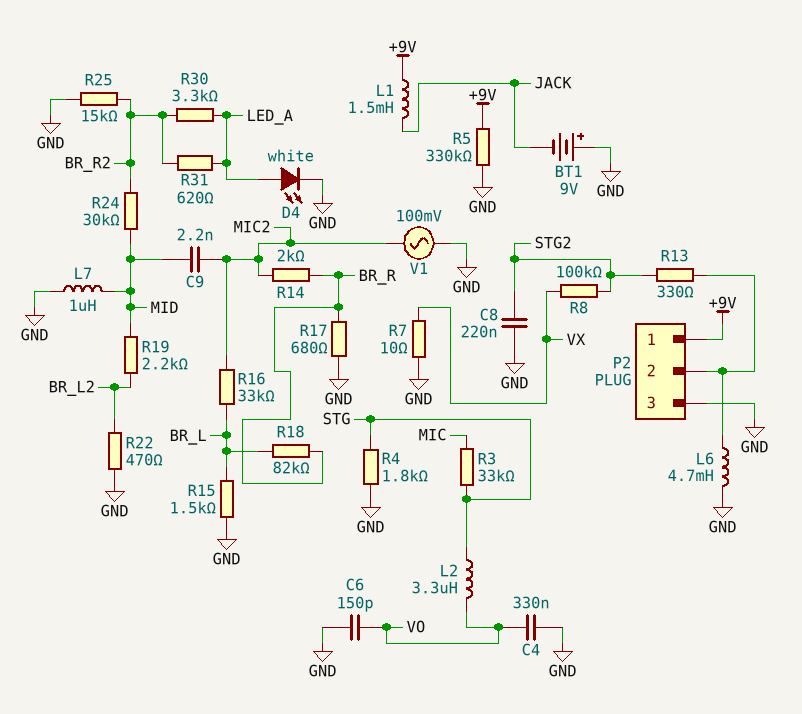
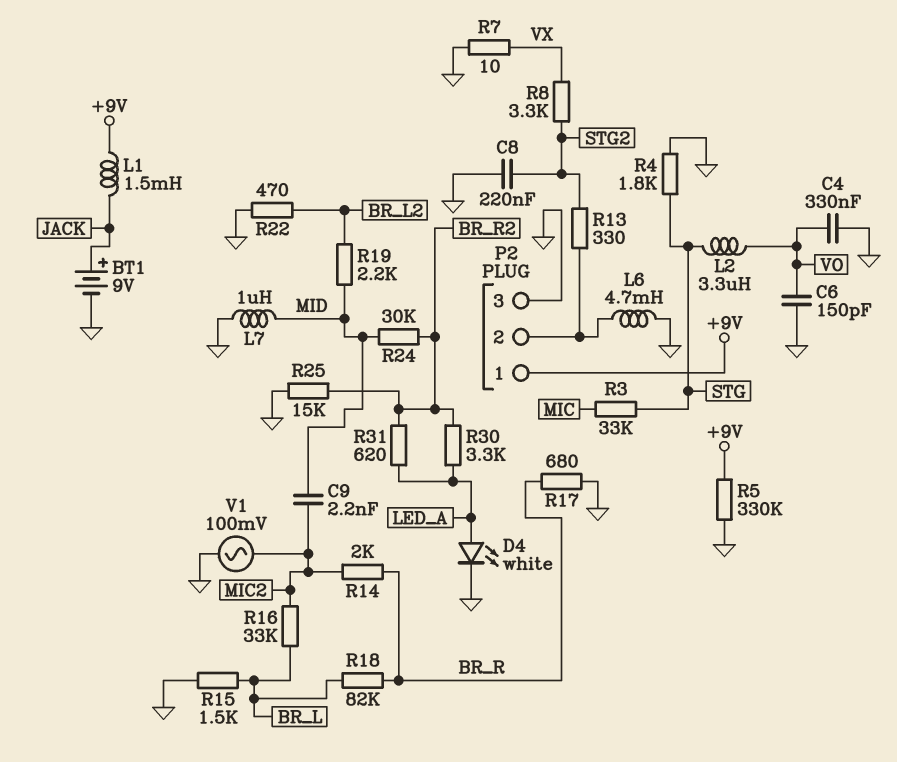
BT1: 9V (plus GND, minus JACK) -> 9V (plus JACK, minus GND)
R8: 100k (STG2, VX) -> 3.3k (STG2, VX)

